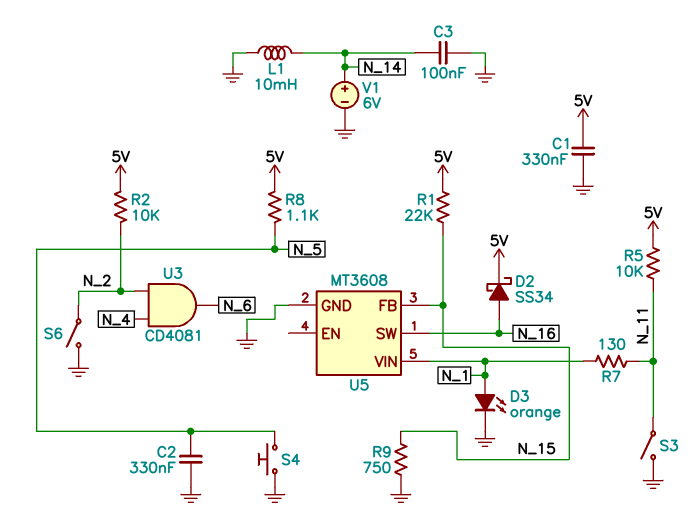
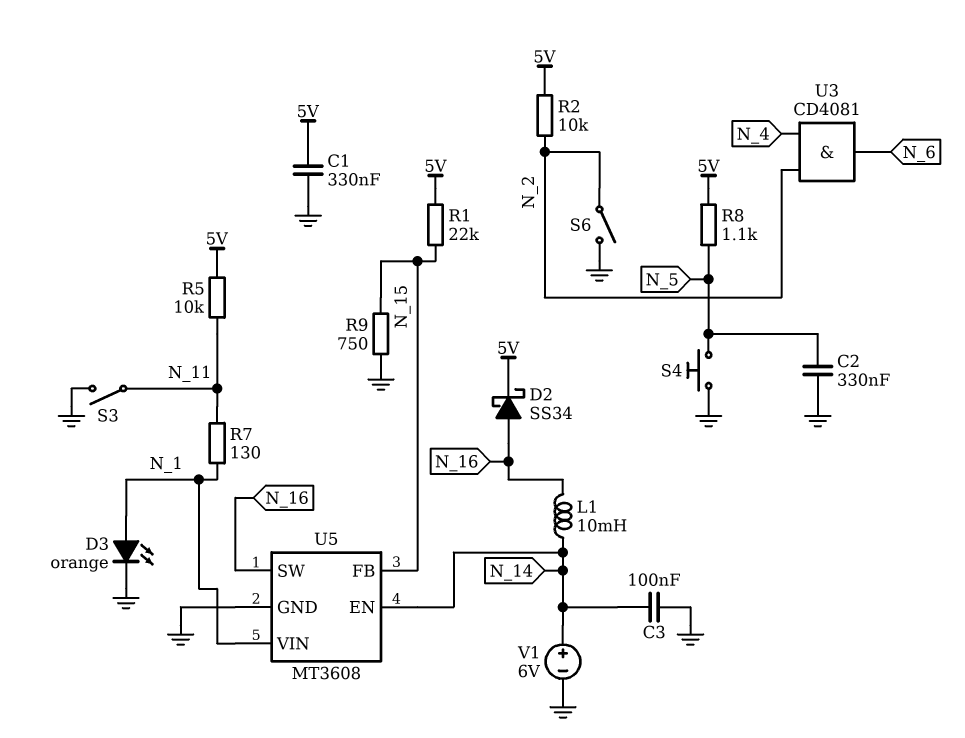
L1: 10mH (GND, N_14) -> 10mH (N_14, N_16)
U5 pin EN: none -> N_14

